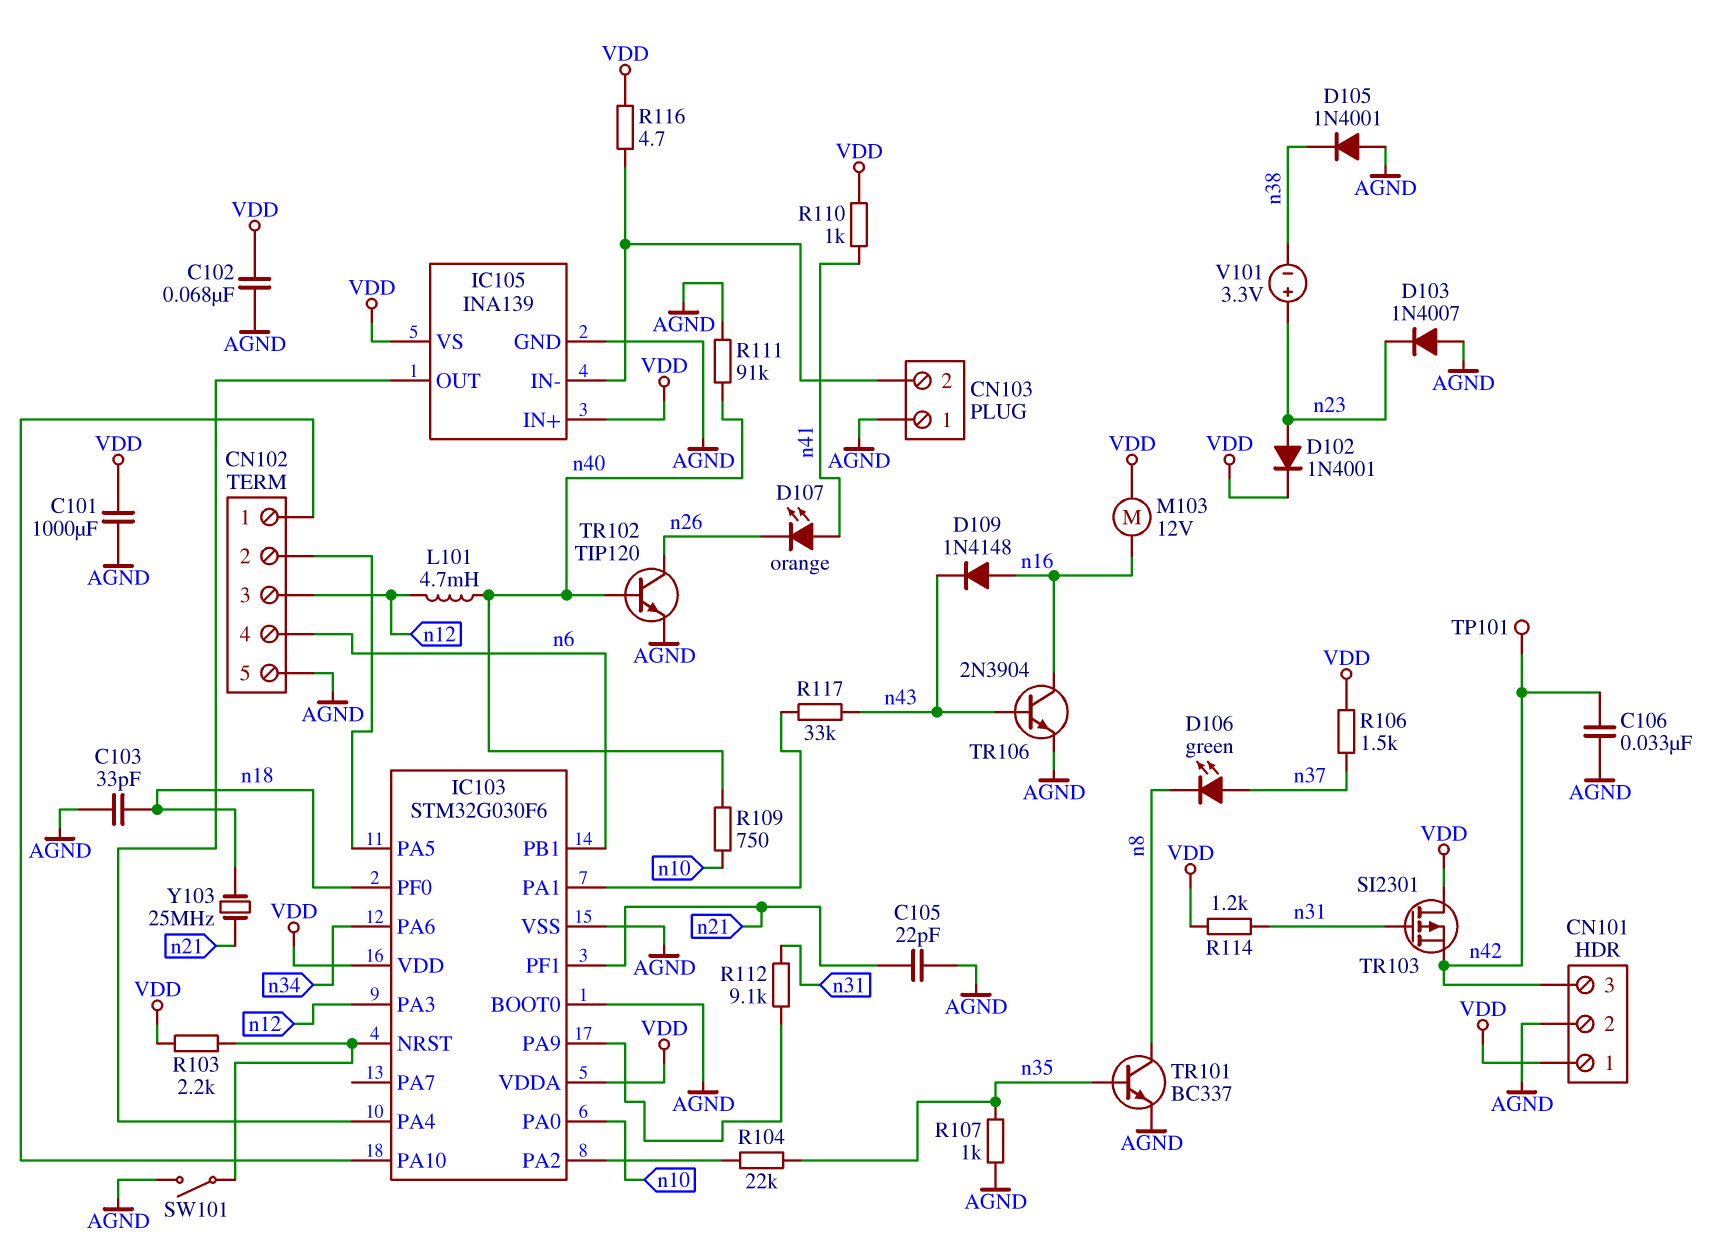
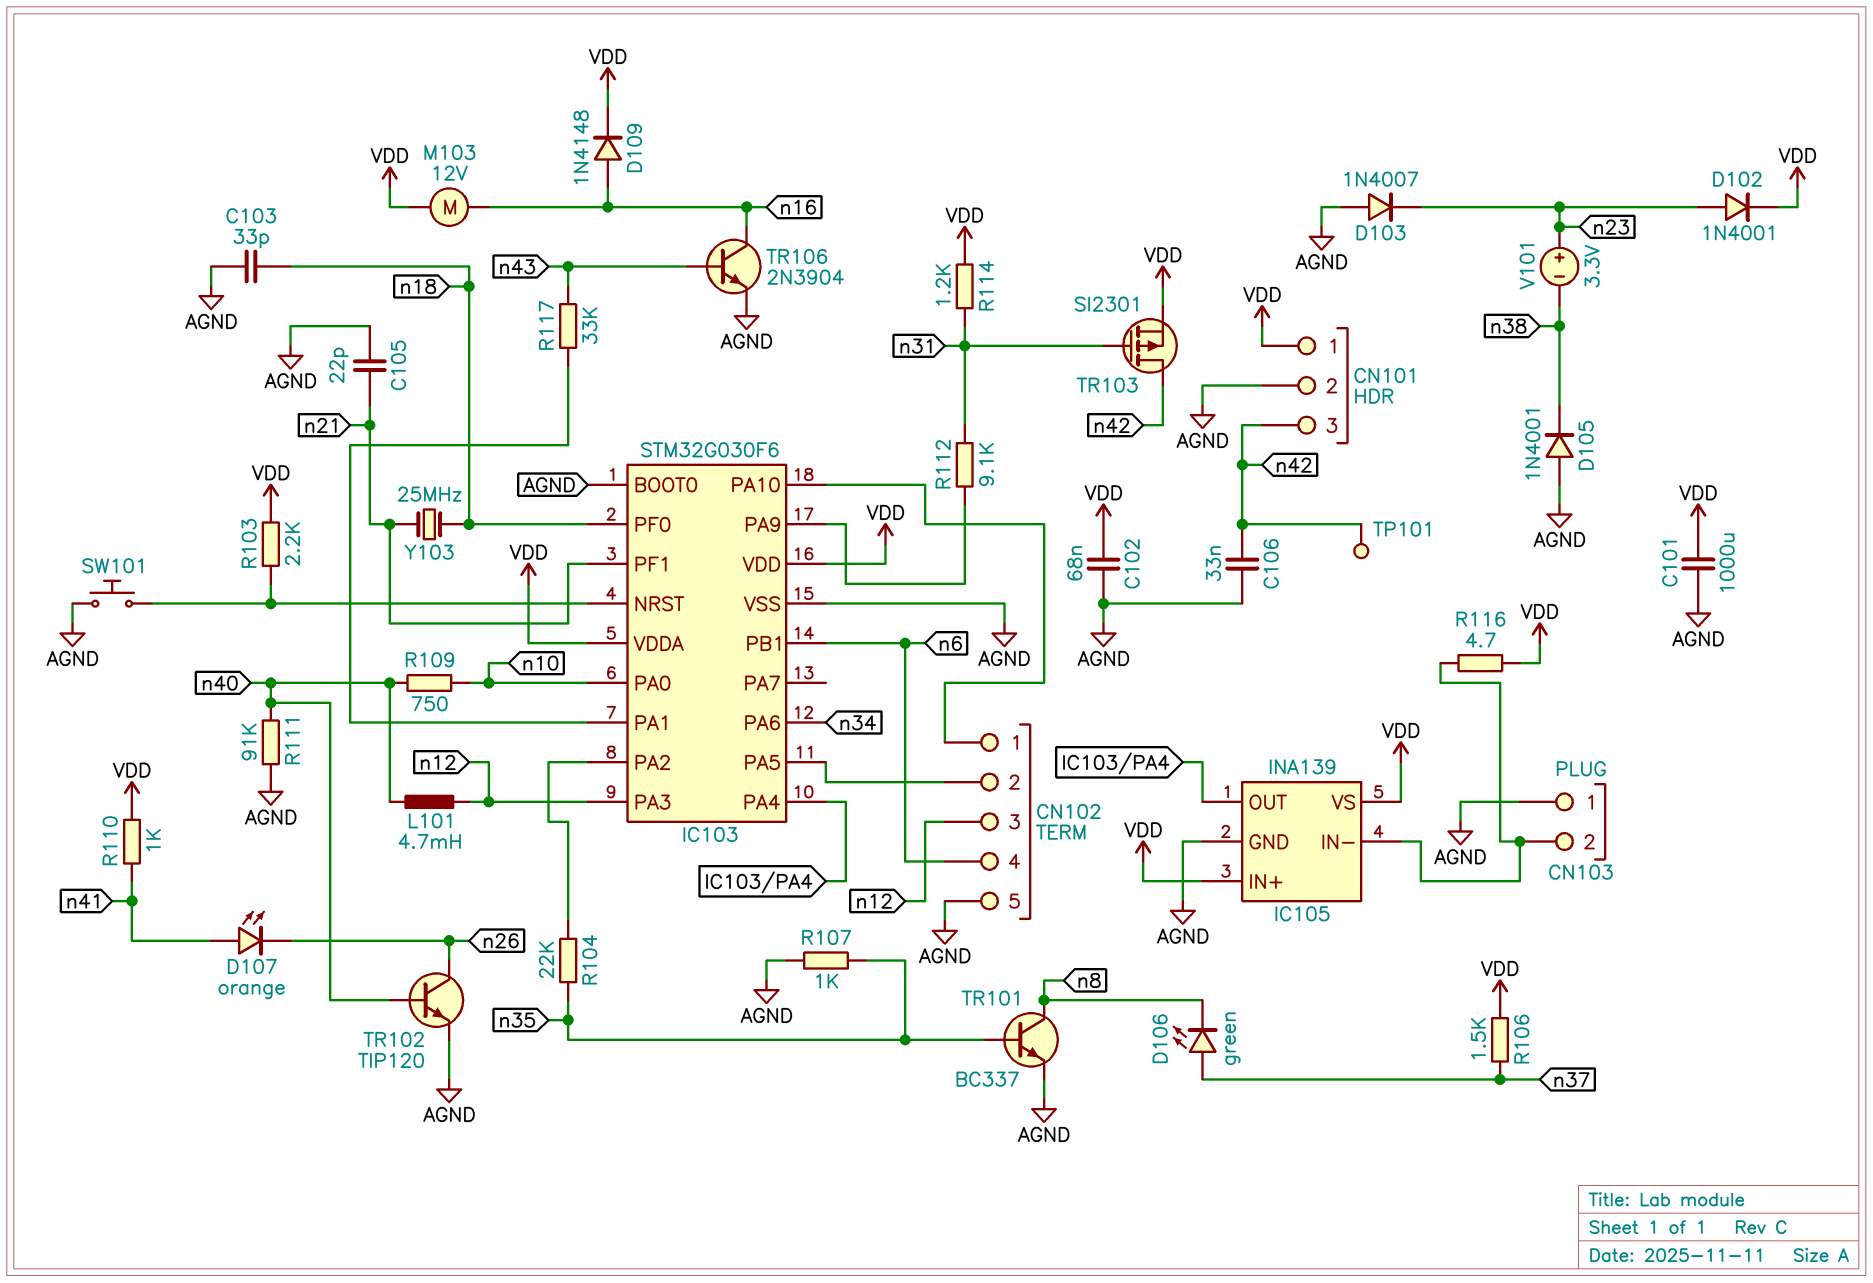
D109: diode 1N4148 (A n16, K n43) -> diode 1N4148 (A n16, K VDD)
SW101: switch (AGND, IC103/NRST) -> button (AGND, IC103/NRST)
TR103: PMOS SI2301 (G n31, D VDD, S n42) -> PMOS SI2301 (G n31, D n42, S VDD)

